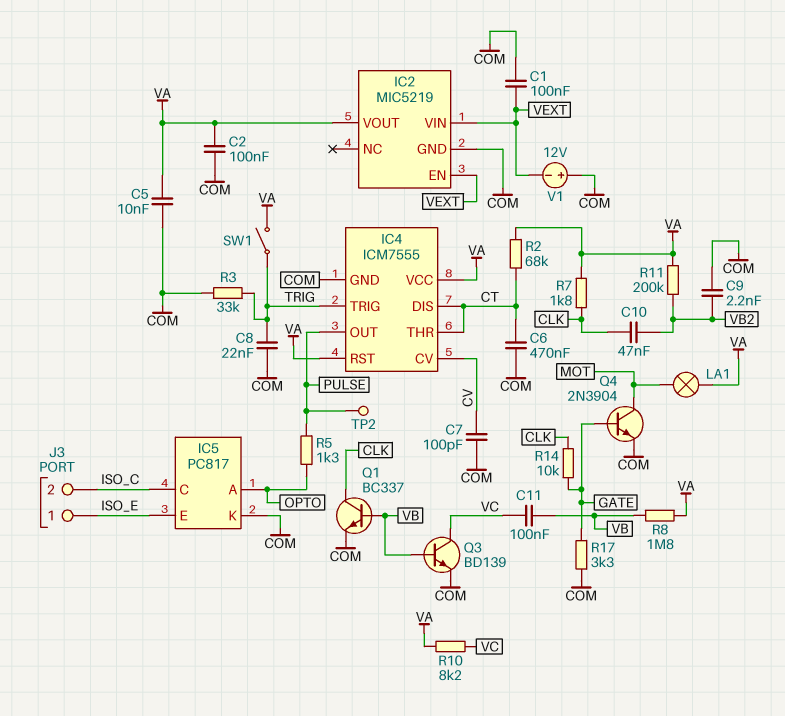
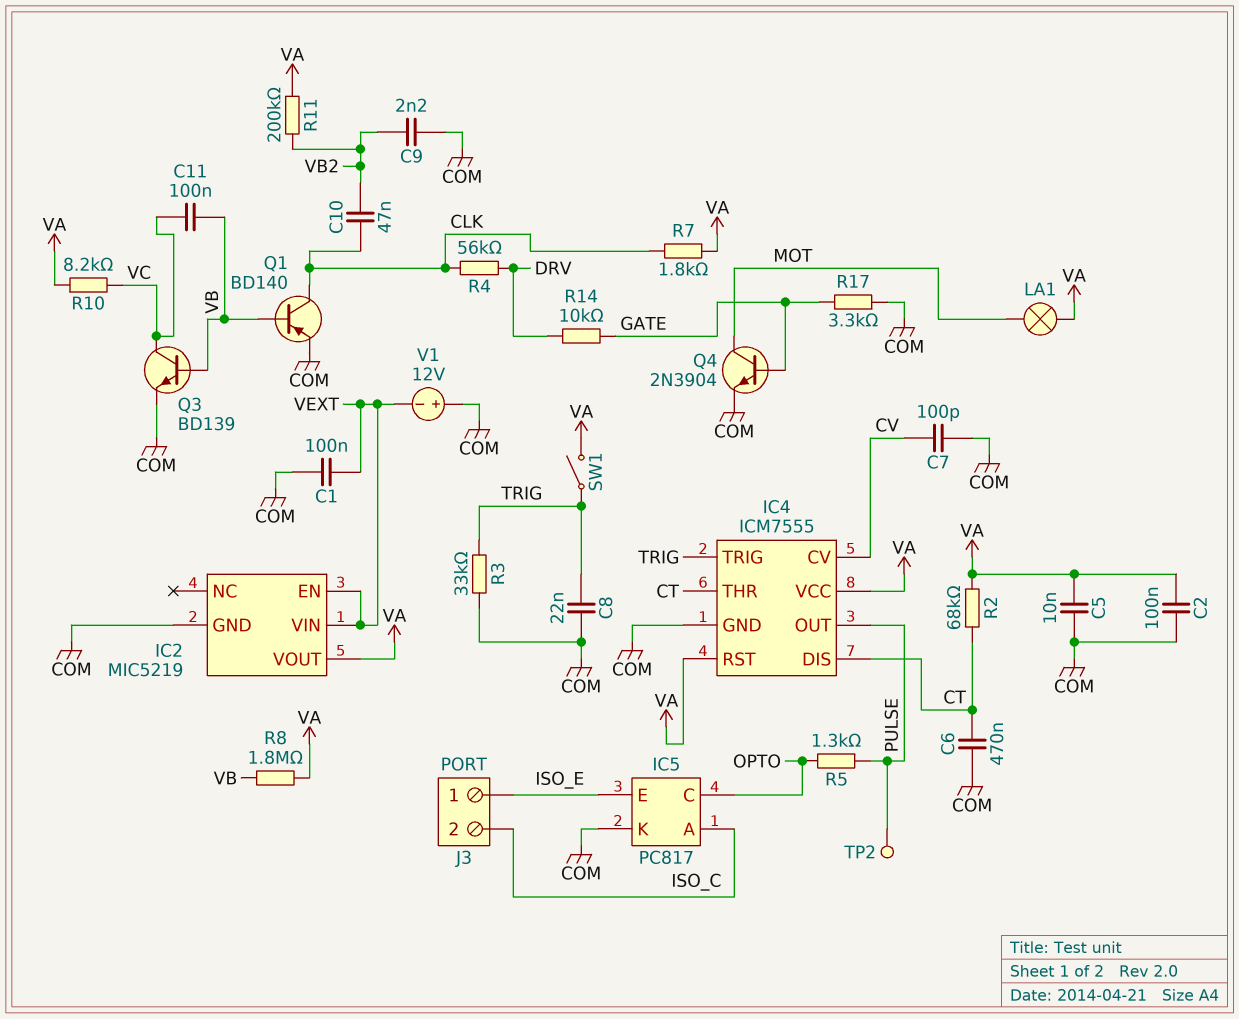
IC5 pin A: OPTO -> ISO_C
IC5 pin C: ISO_C -> OPTO
Q1: NPN BC337 (B VB, C CLK, E COM) -> PNP BD140 (B VB, C CLK, E COM)
R4: none -> 56k (CLK, DRV)
R14: 10k (CLK, GATE) -> 10k (DRV, GATE)

